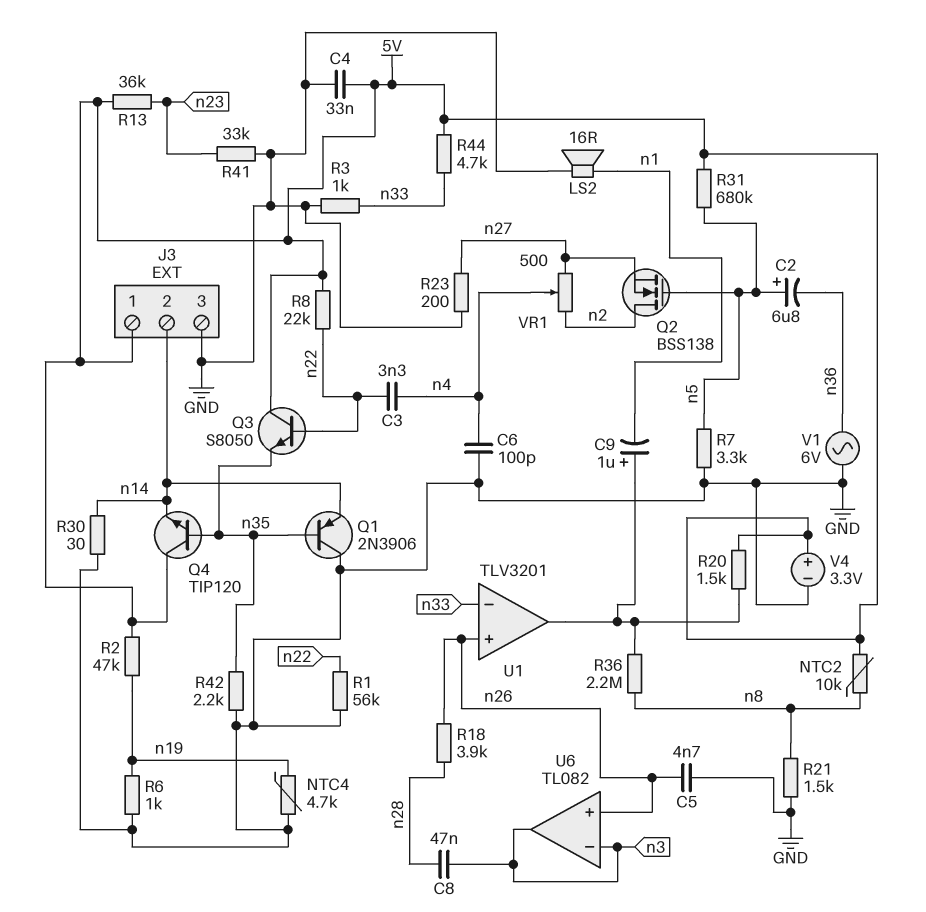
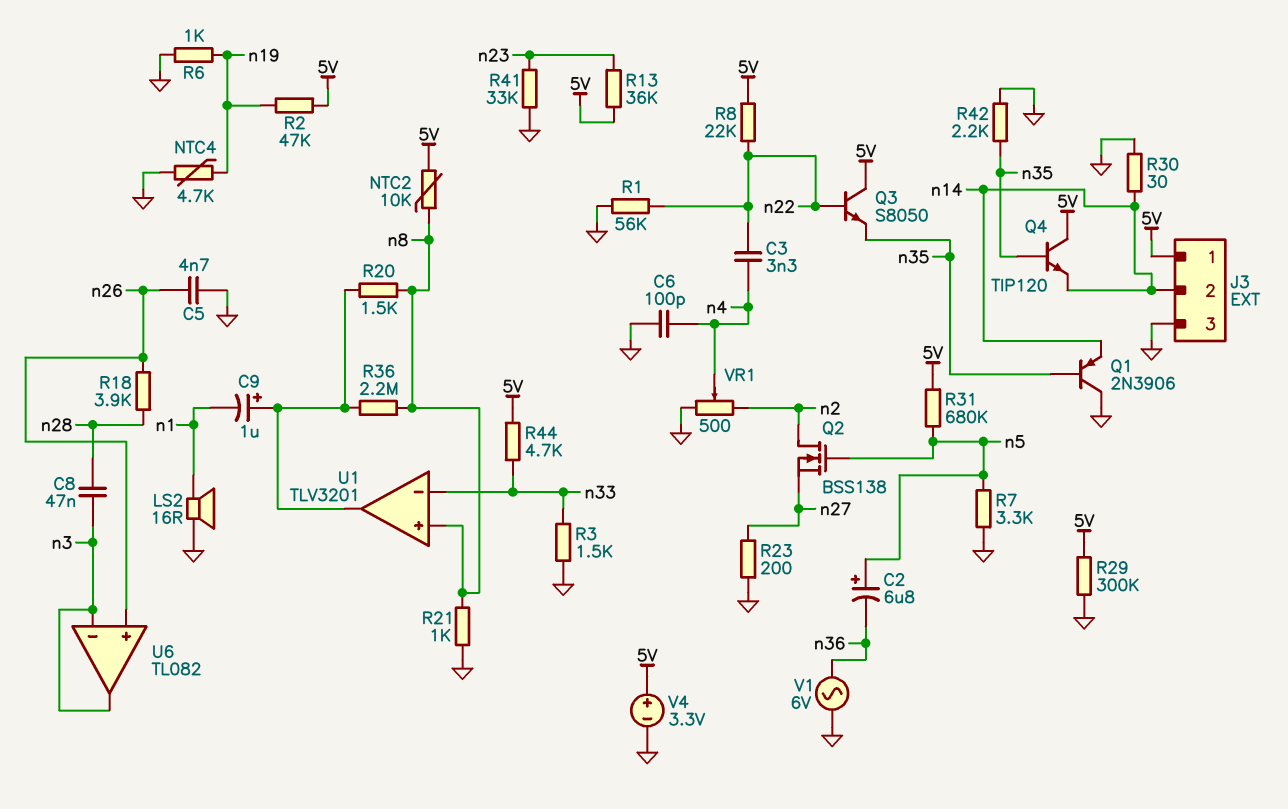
C4: 33nF (5V, GND) -> none
R3: 1k (GND, n33) -> 1.5k (GND, n33)
R20: 1.5k (5V, U1/out) -> 1.5k (U1/out, n8)
R21: 1.5k (GND, n8) -> 1k (GND, n8)
R29: none -> 300k (5V, GND)
U1 pin in+: n26 -> n8
VR1: 500 (n2, n27, wiper n4) -> 500 (GND, n2, wiper n4)

